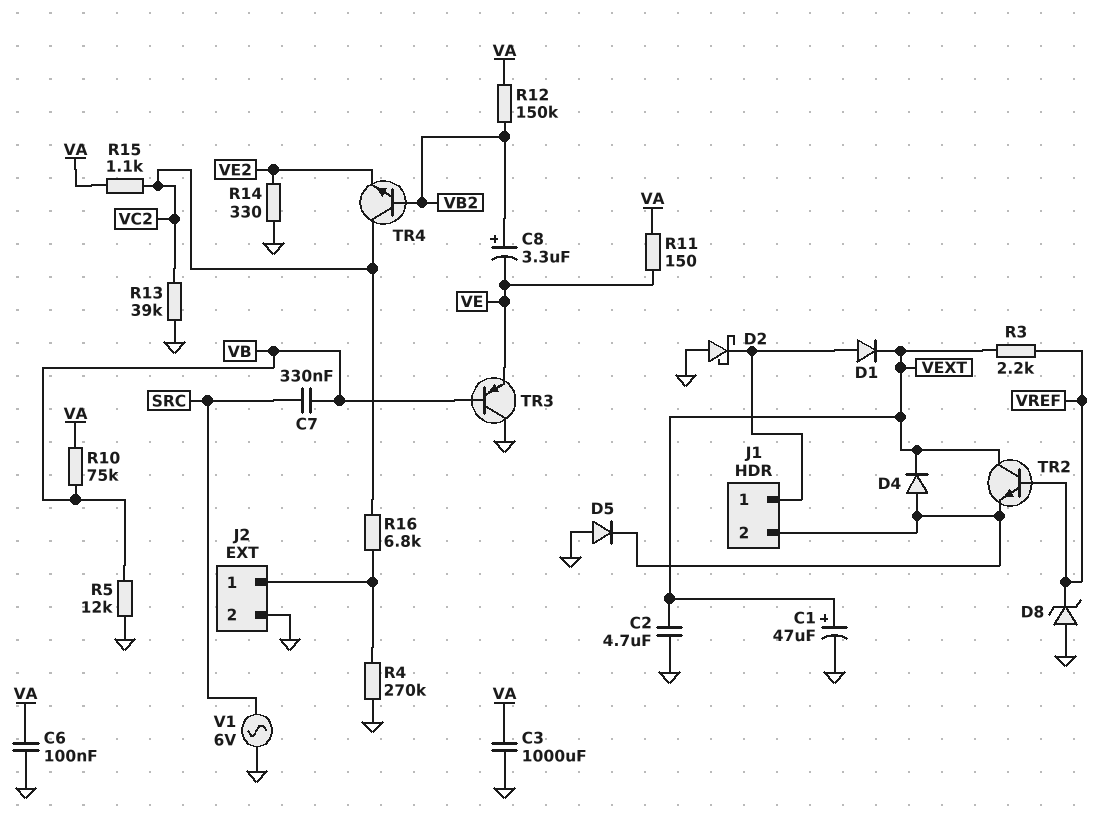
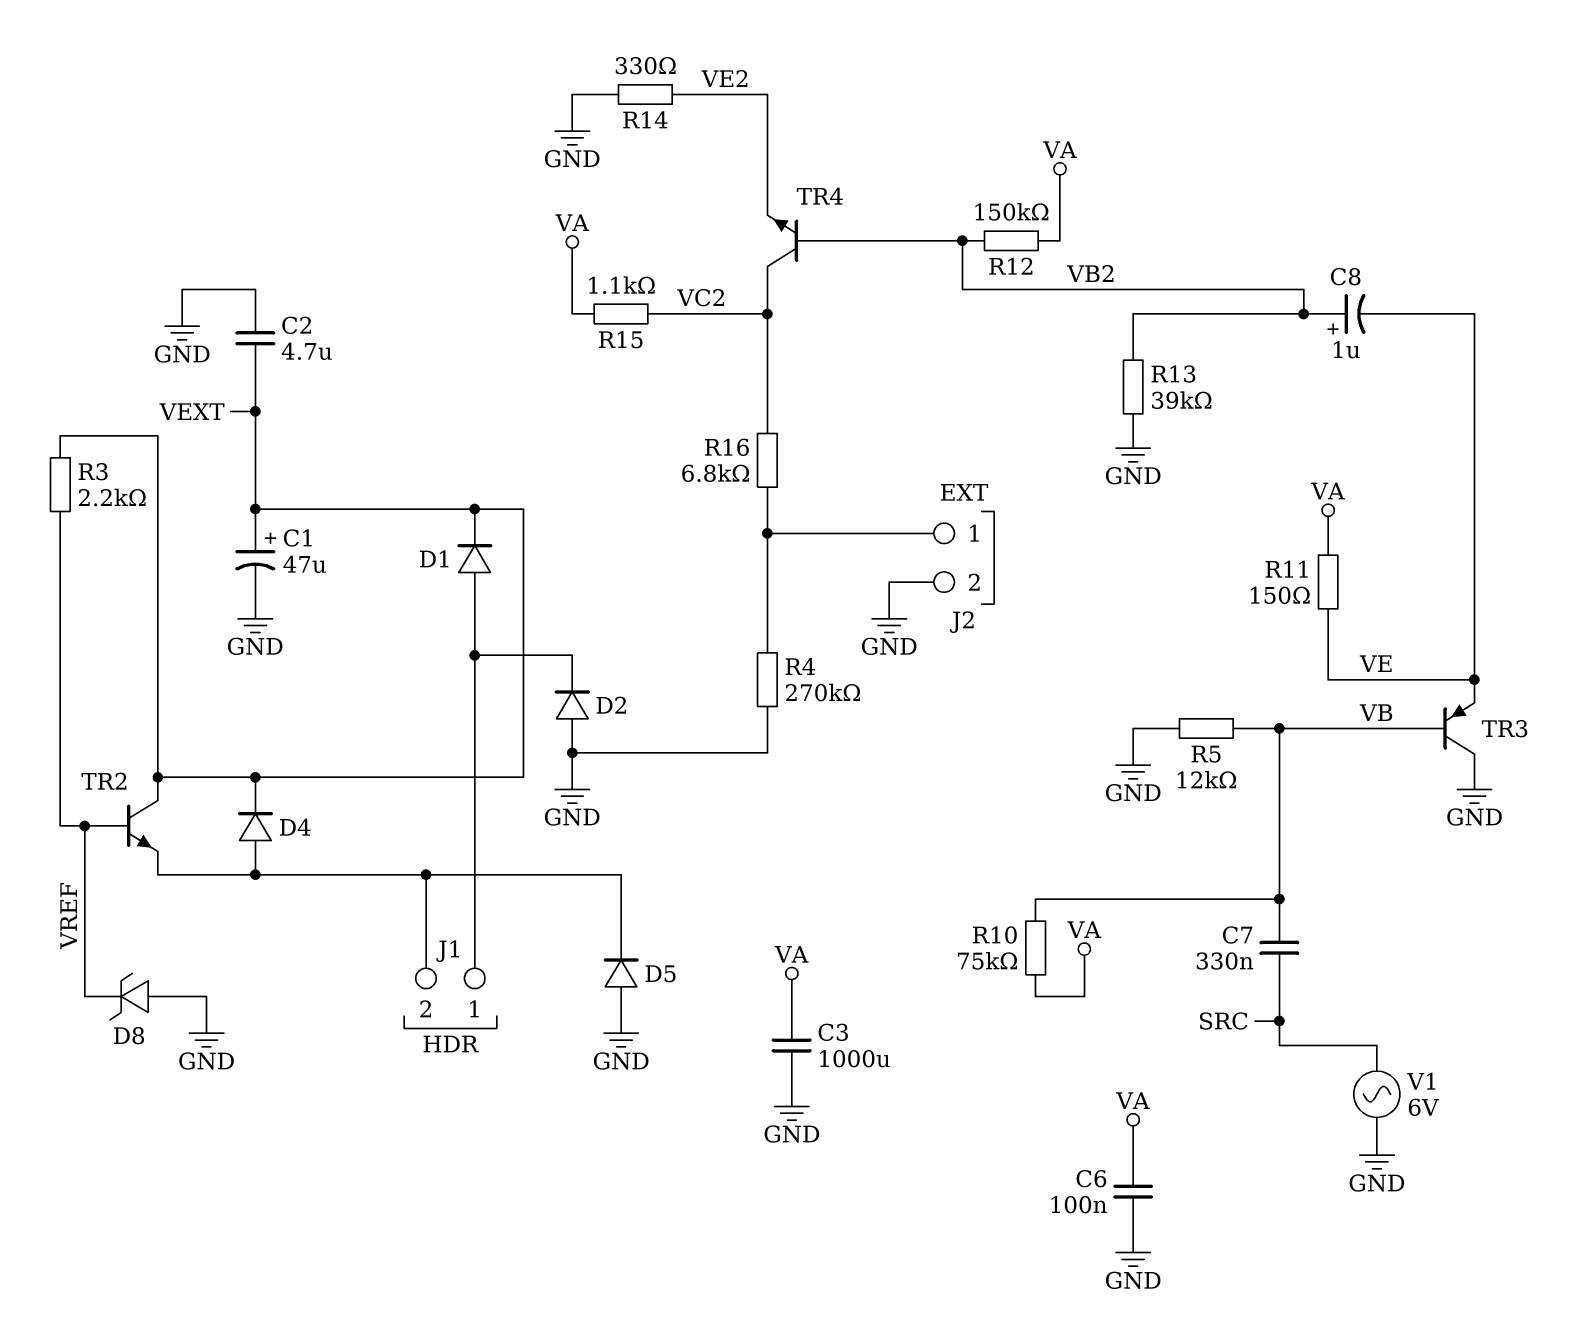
C8: 3.3uF (plus VB2, minus VE) -> 1uF (plus VB2, minus VE)
D2: schottky (A GND, K J1/1) -> diode (A GND, K J1/1)
R13: 39k (GND, VC2) -> 39k (GND, VB2)

